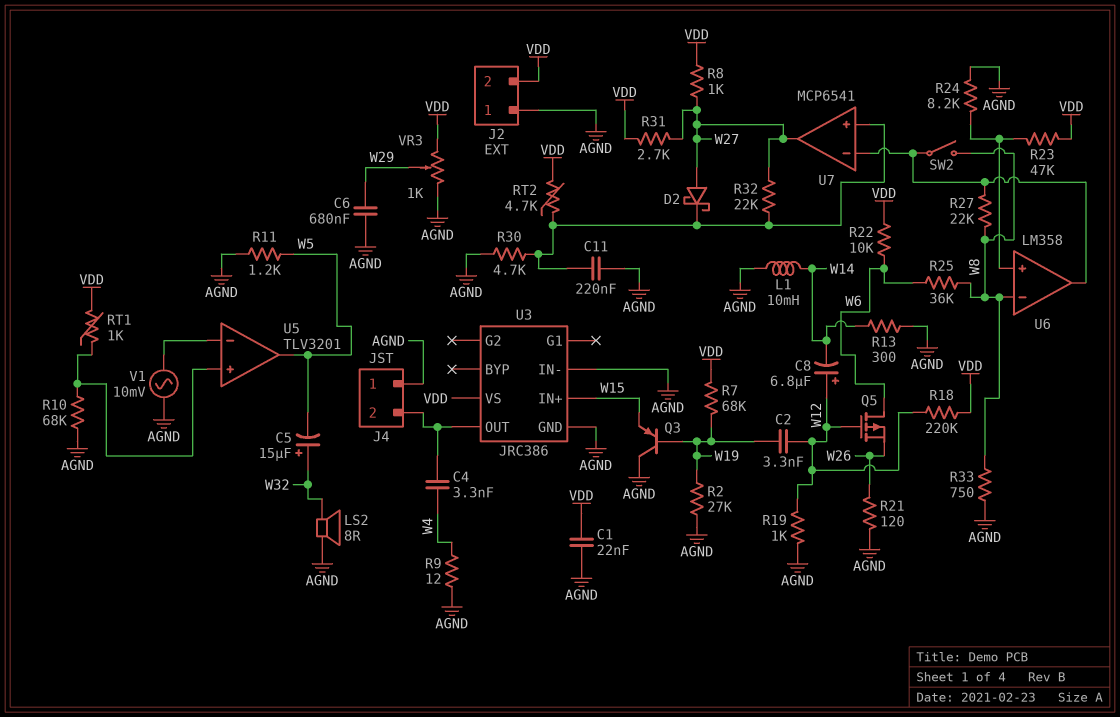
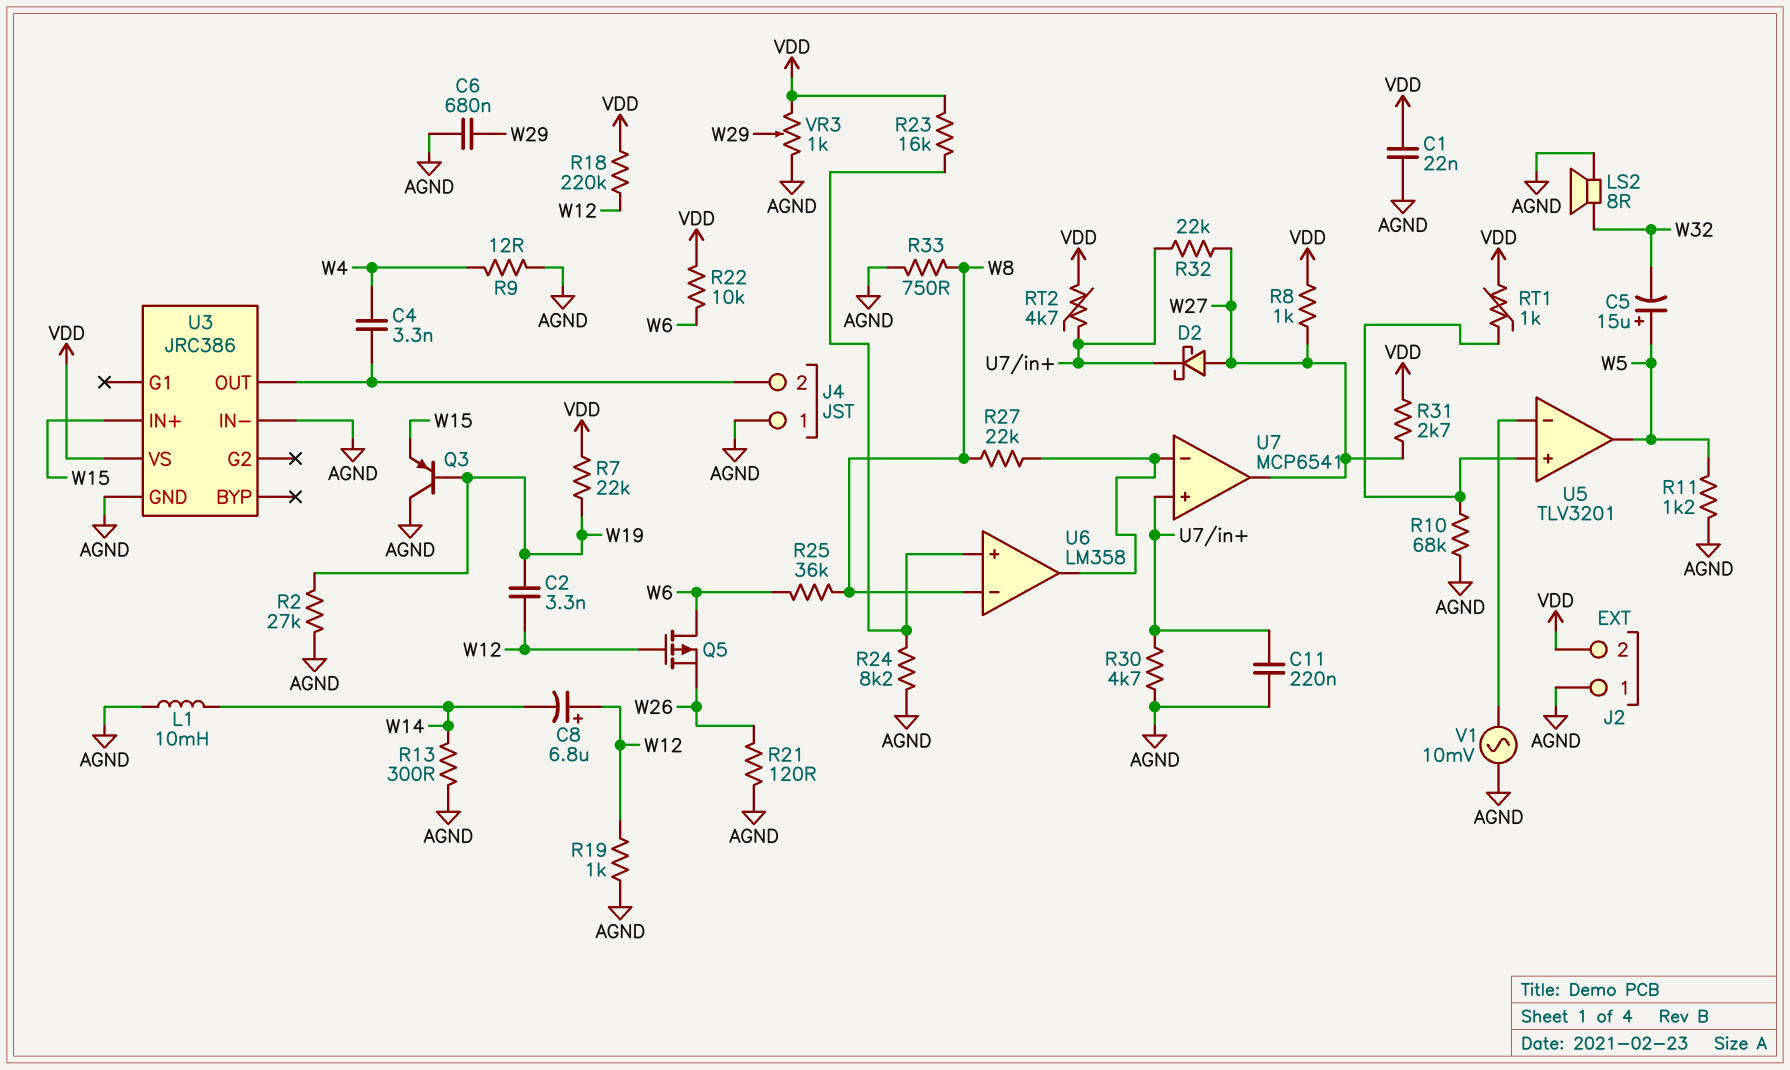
C5: 15uF (plus W32, minus W5) -> 15uF (plus W5, minus W32)
R7: 68k (VDD, W19) -> 22k (VDD, W19)
R23: 47k (U6/in+, VDD) -> 16k (U6/in+, VDD)
SW2: switch (U6/out, W8) -> none

